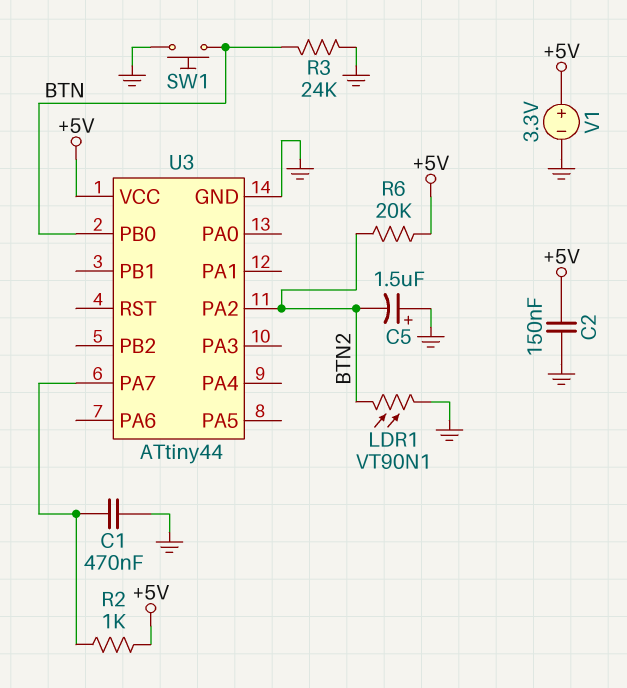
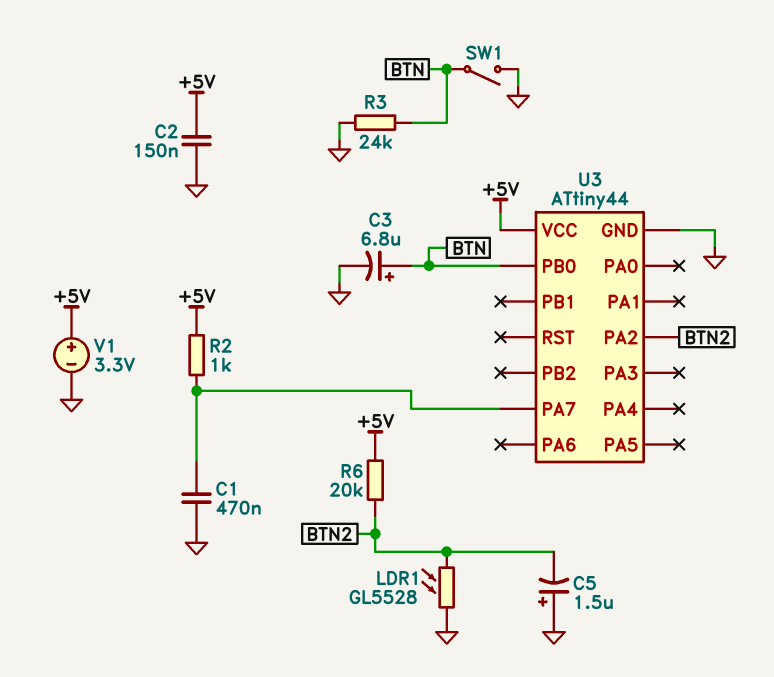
C3: none -> 6.8uF (plus BTN, minus GND)
LDR1: VT90N1 (BTN2, GND) -> GL5528 (BTN2, GND)
SW1: button (BTN, GND) -> switch (BTN, GND)

